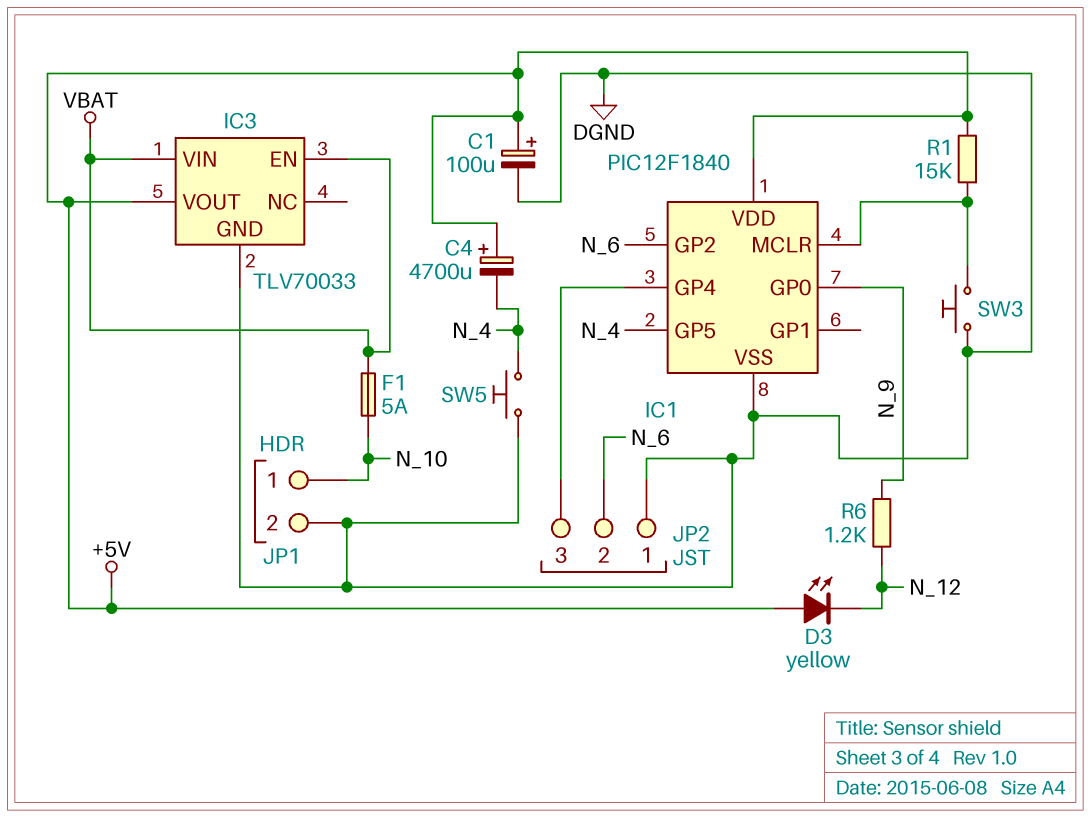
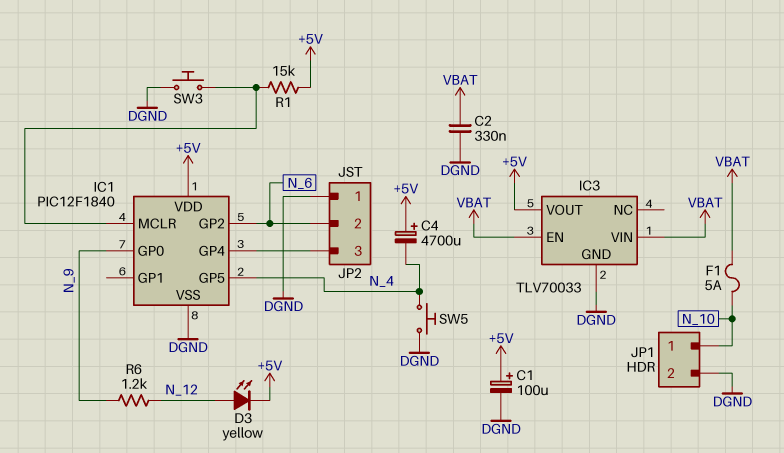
C2: none -> 330nF (DGND, VBAT)
D3: LED yellow (A +5V, K N_12) -> LED yellow (A N_12, K +5V)

